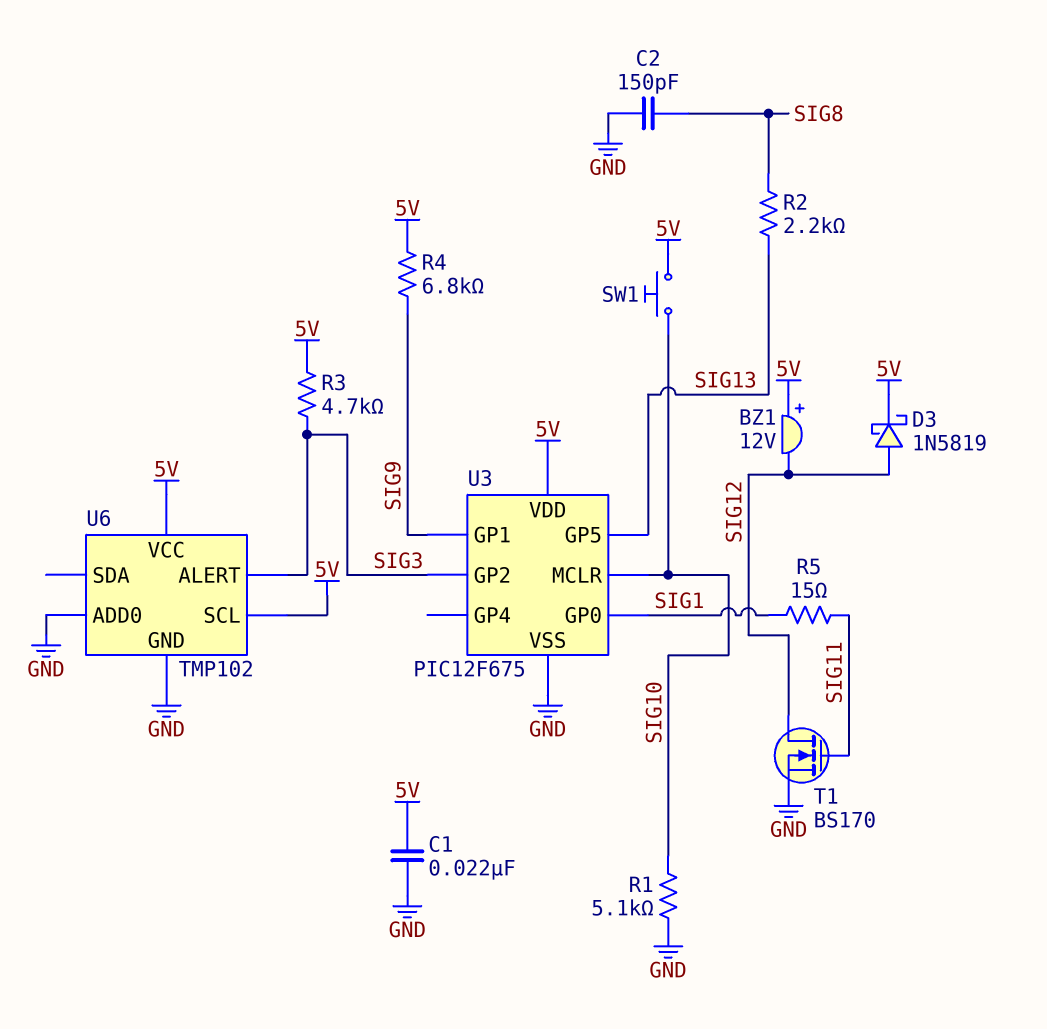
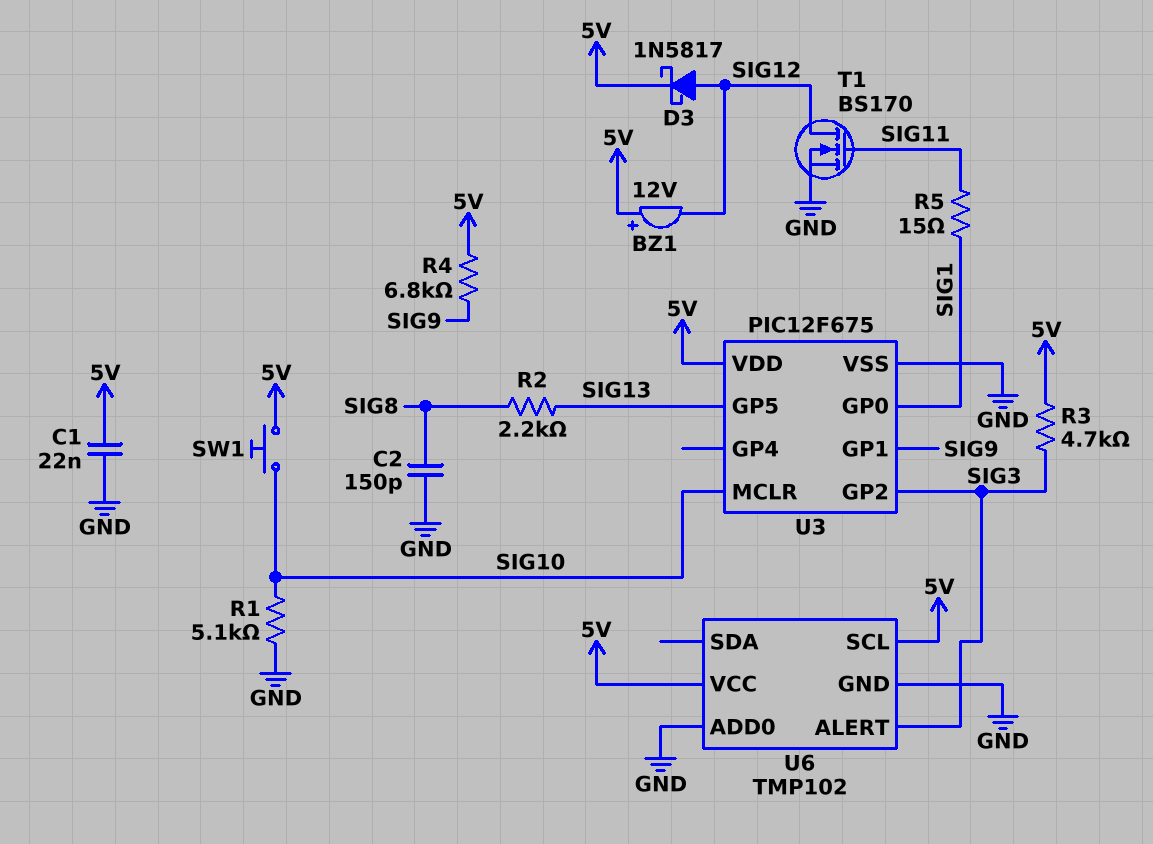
D3: schottky 1N5819 (A SIG12, K 5V) -> schottky 1N5817 (A SIG12, K 5V)

